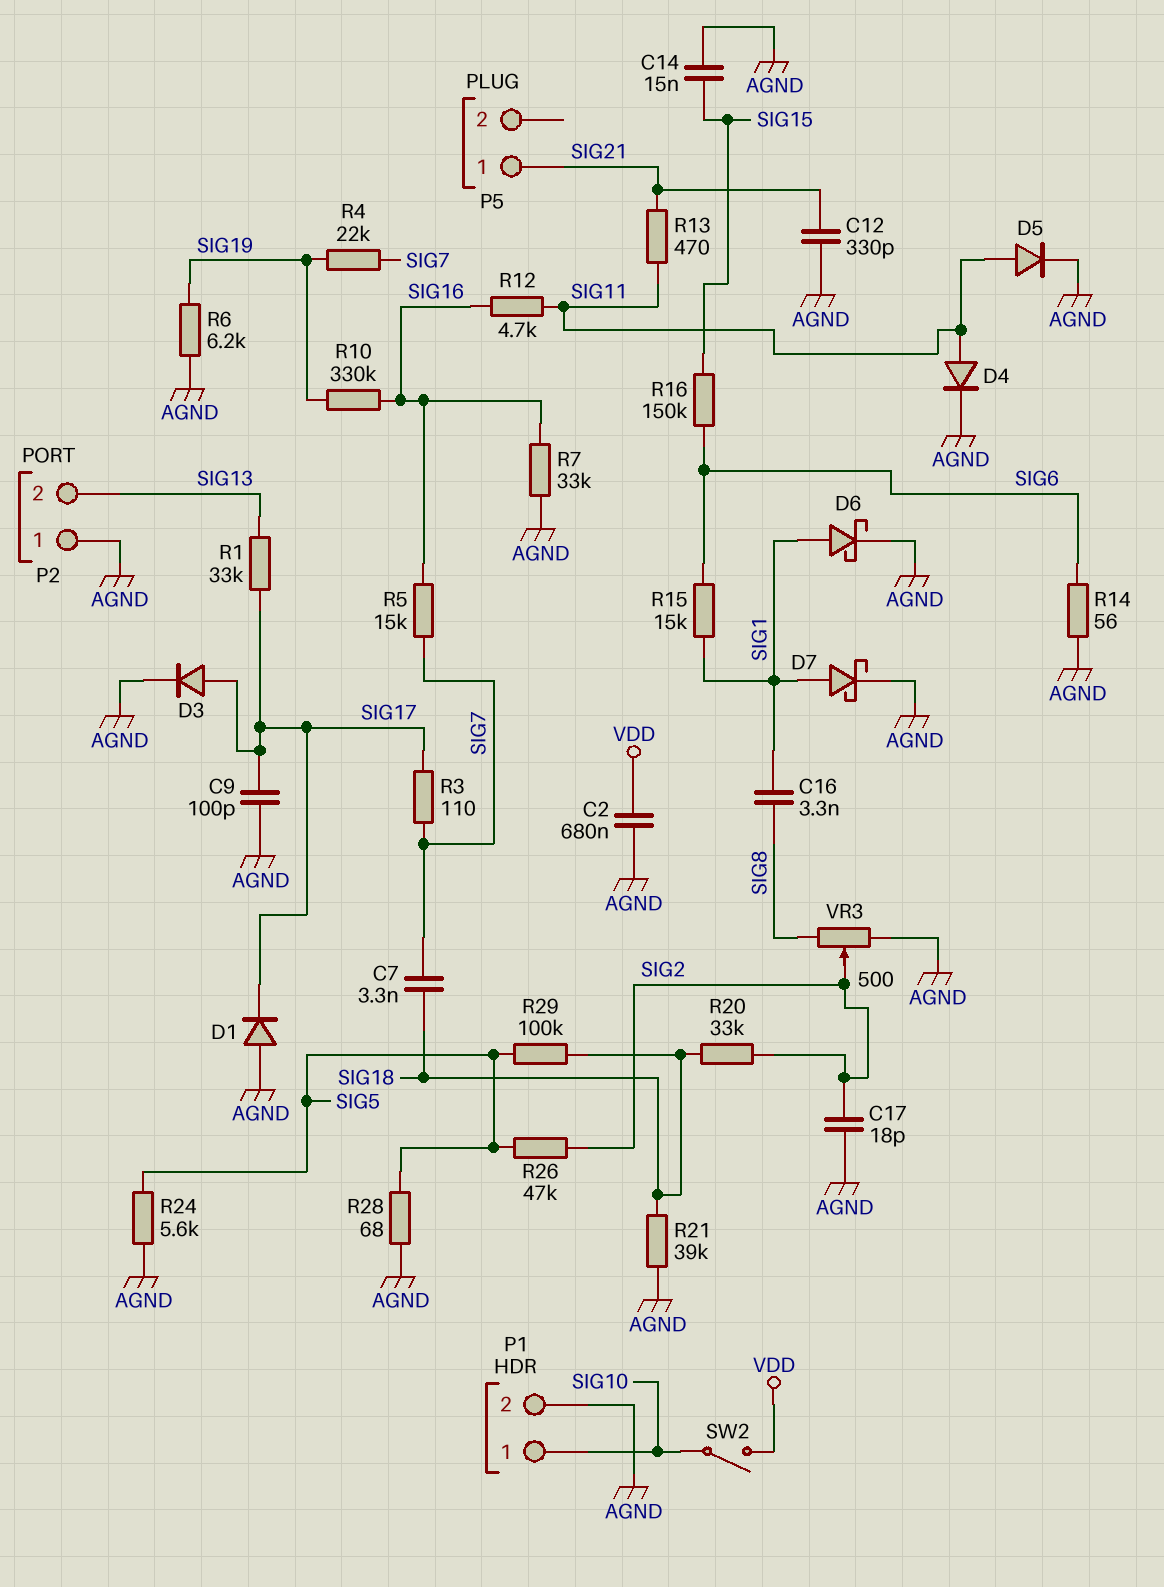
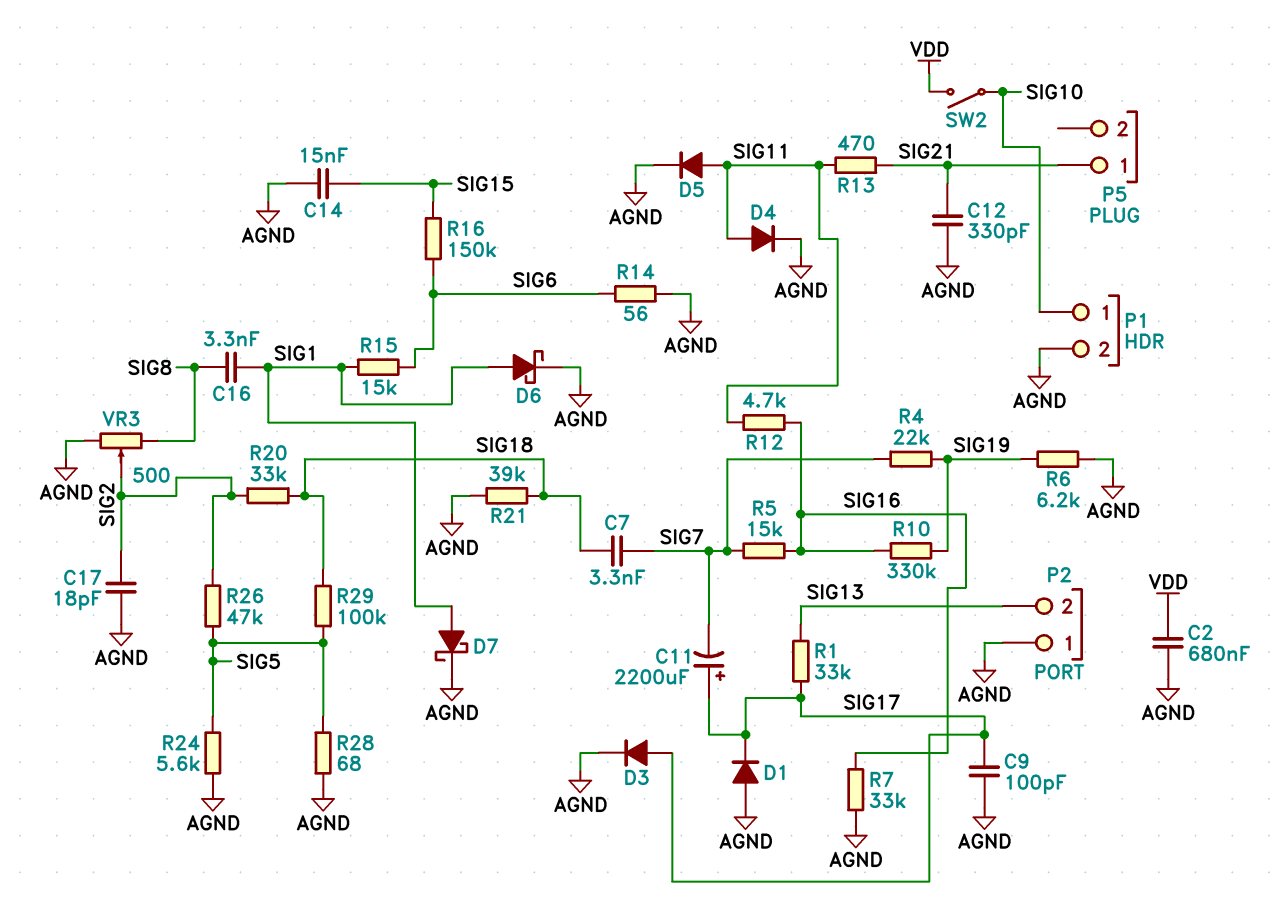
C11: none -> 2200uF (plus SIG17, minus SIG7)
R3: 110 (SIG7, SIG17) -> none

